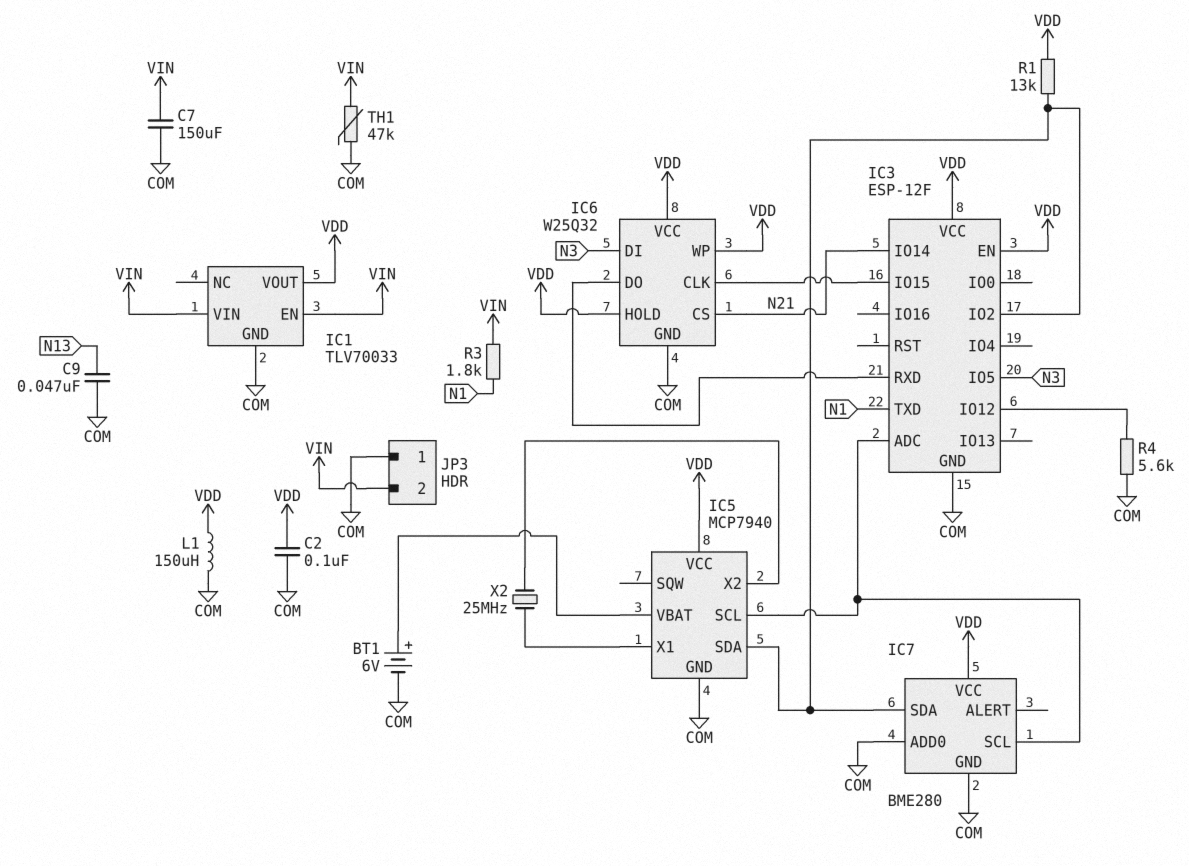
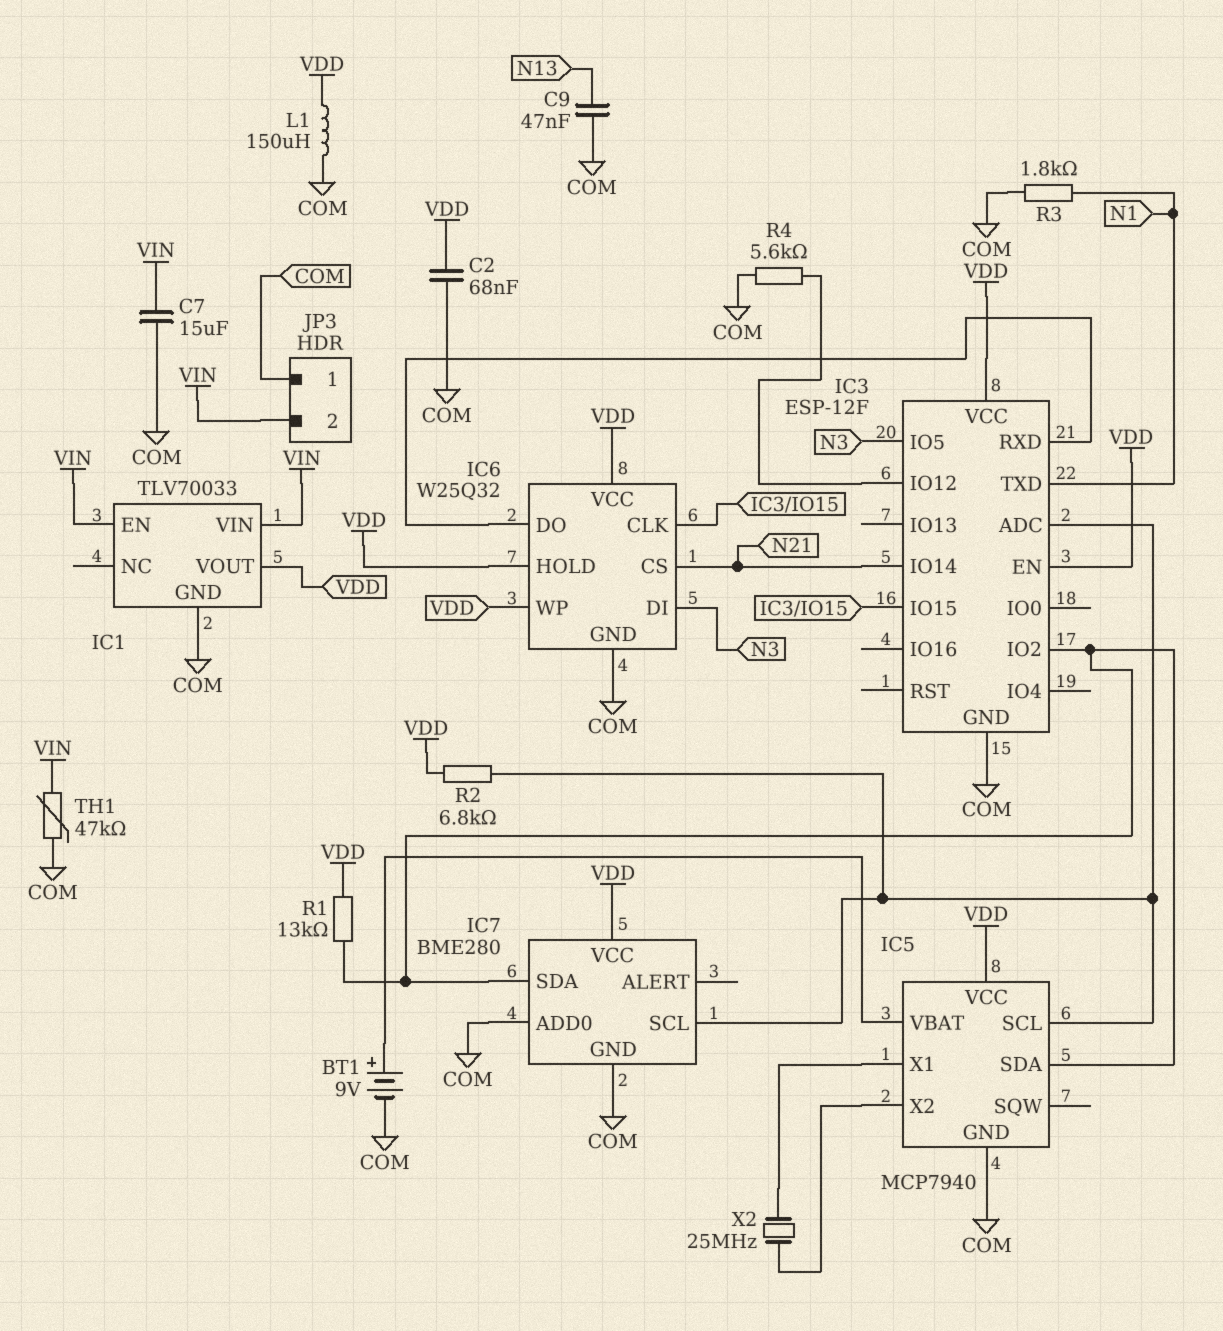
BT1: 6V (plus IC5/VBAT, minus COM) -> 9V (plus IC5/VBAT, minus COM)
C2: 100nF (COM, VDD) -> 68nF (COM, VDD)
C7: 150uF (COM, VIN) -> 15uF (COM, VIN)
R2: none -> 6.8k (IC3/ADC, VDD)
R3: 1.8k (N1, VIN) -> 1.8k (COM, N1)

